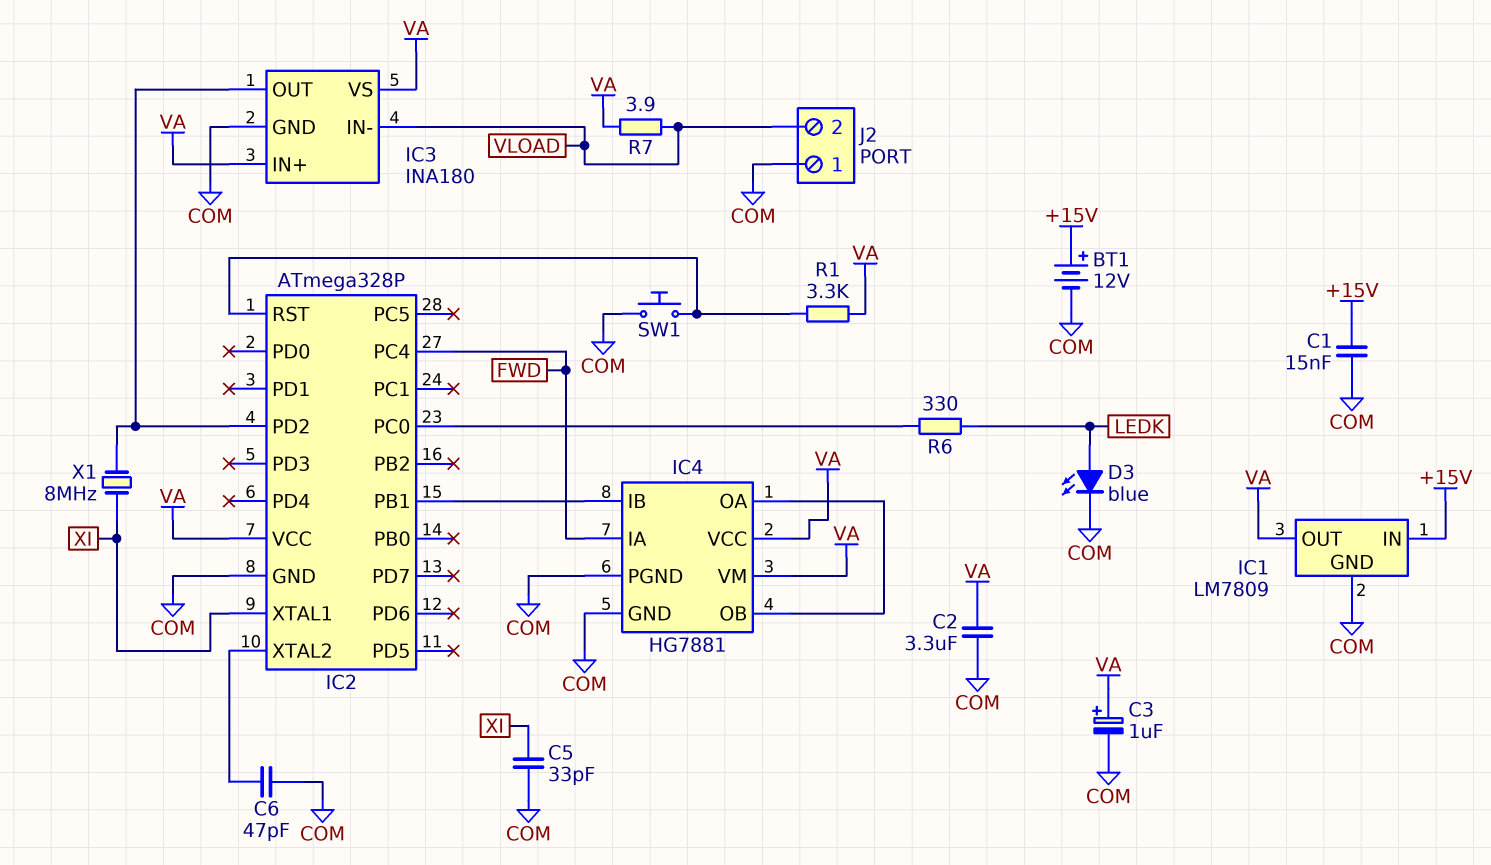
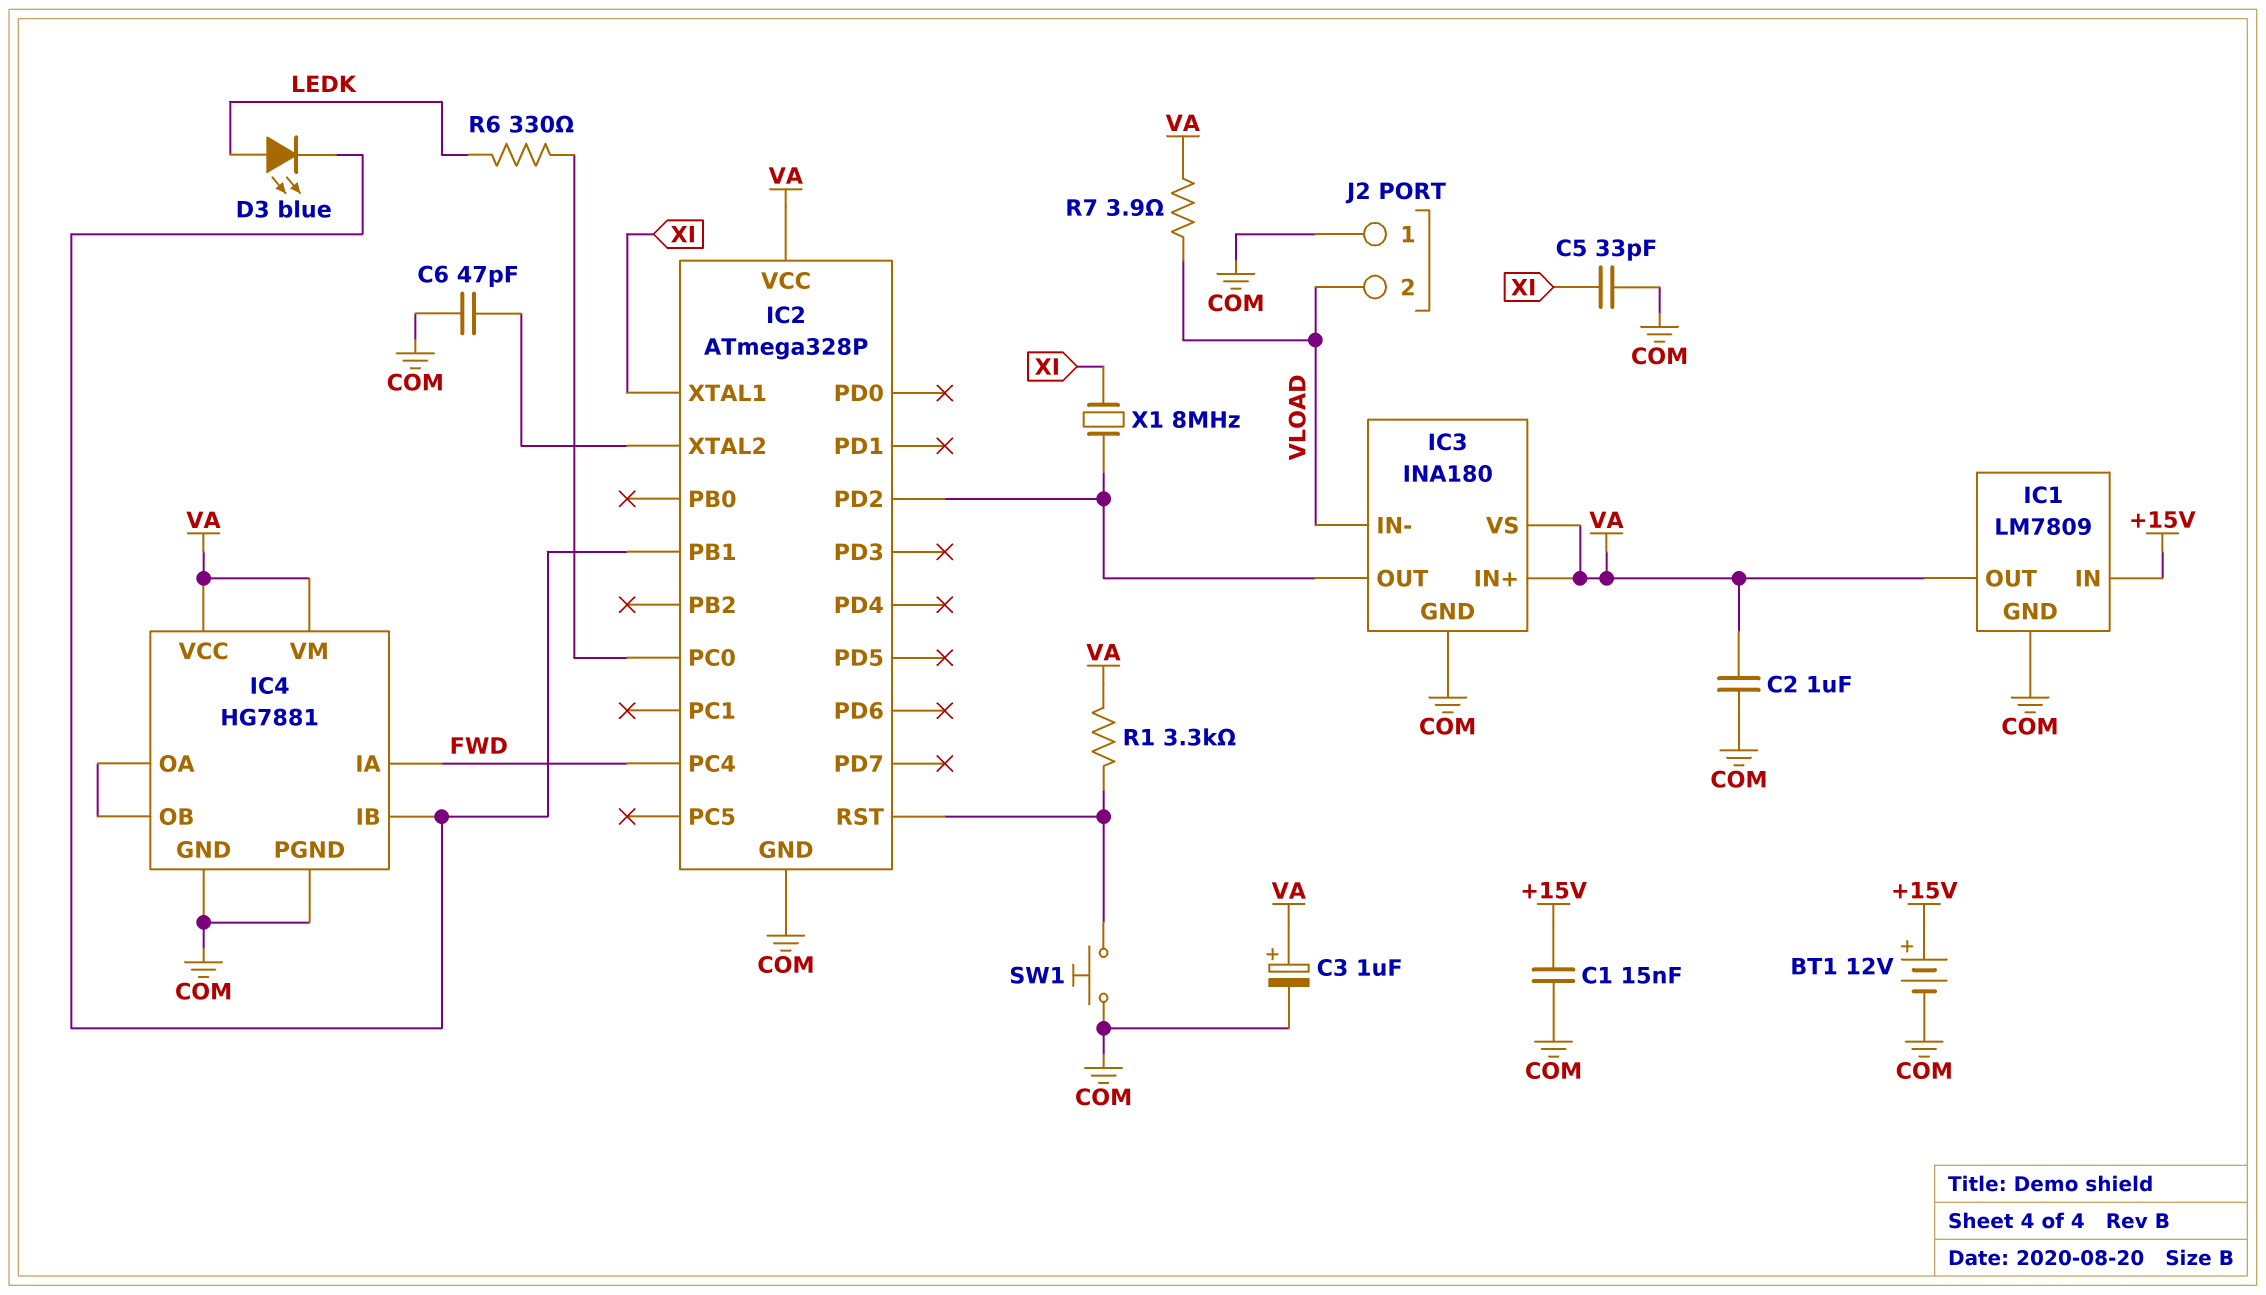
C2: 3.3uF (COM, VA) -> 1uF (COM, VA)
D3: LED blue (A LEDK, K COM) -> LED blue (A LEDK, K IC2/PB1)

